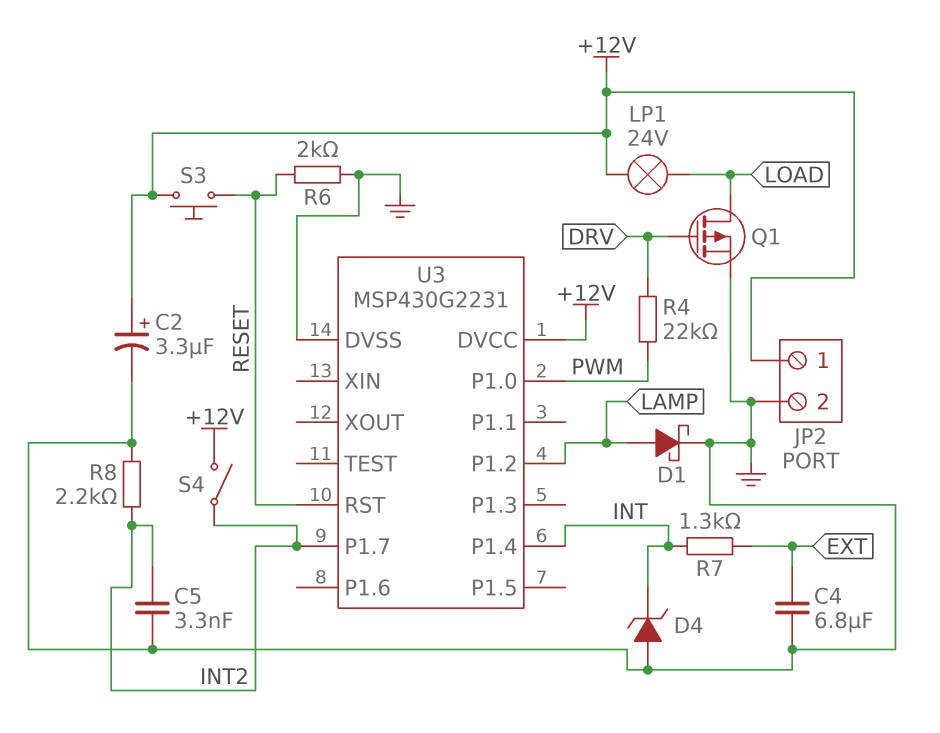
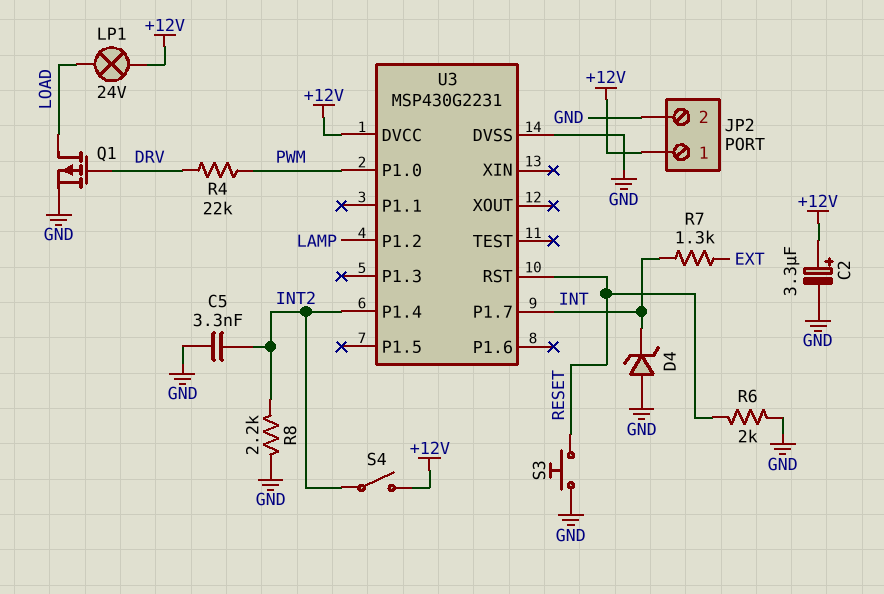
C4: 6.8uF (EXT, GND) -> none
D1: schottky (A LAMP, K GND) -> none
S3: button (+12V, RESET) -> button (GND, RESET)
U3 pin P1.4: INT -> INT2
U3 pin P1.7: INT2 -> INT

